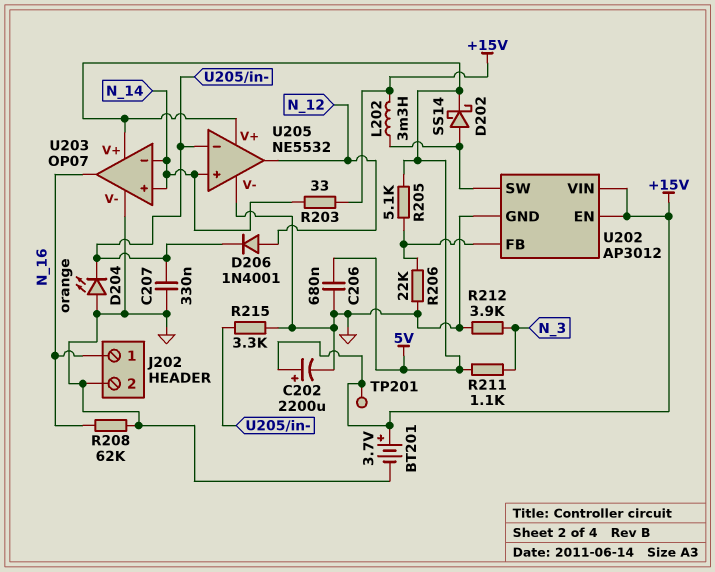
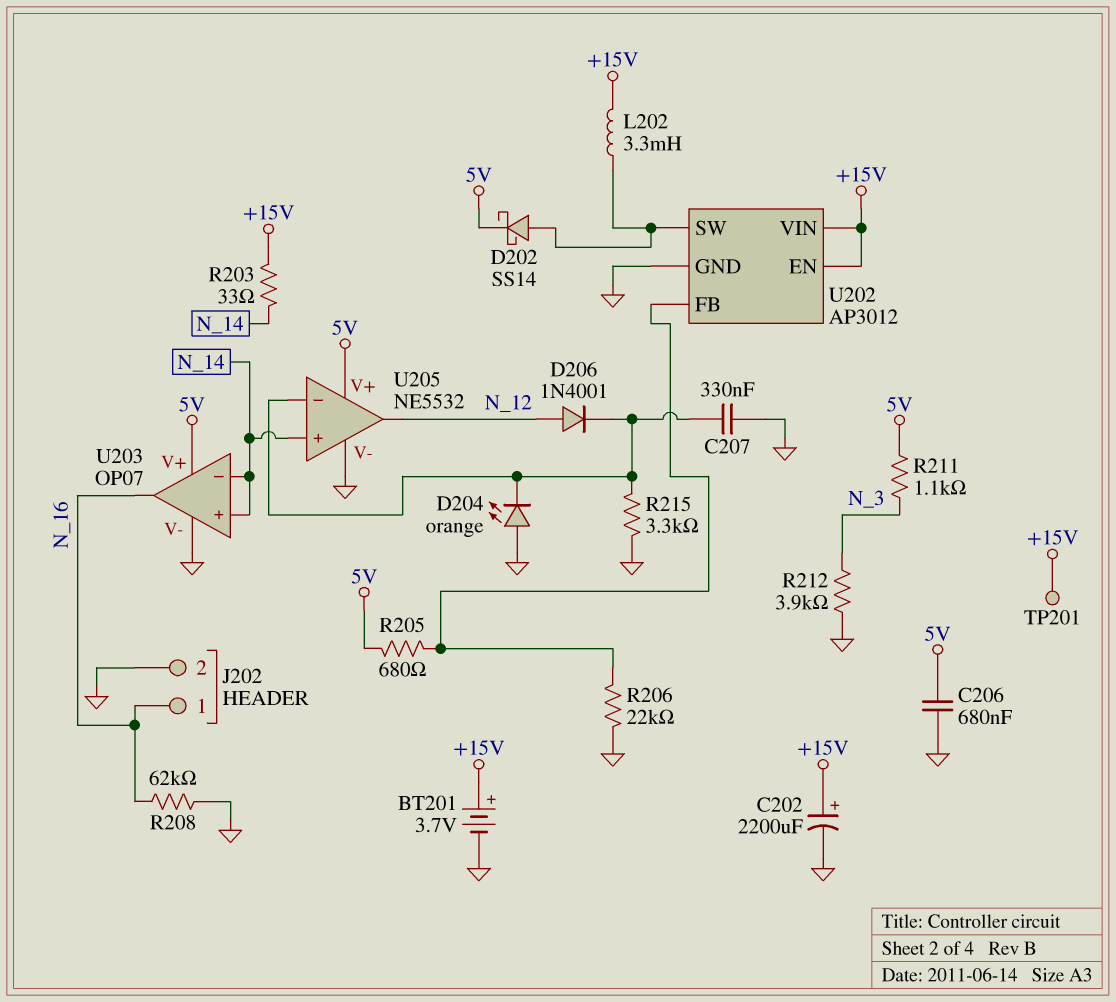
R205: 5.1k (5V, U202/FB) -> 680 (5V, U202/FB)

